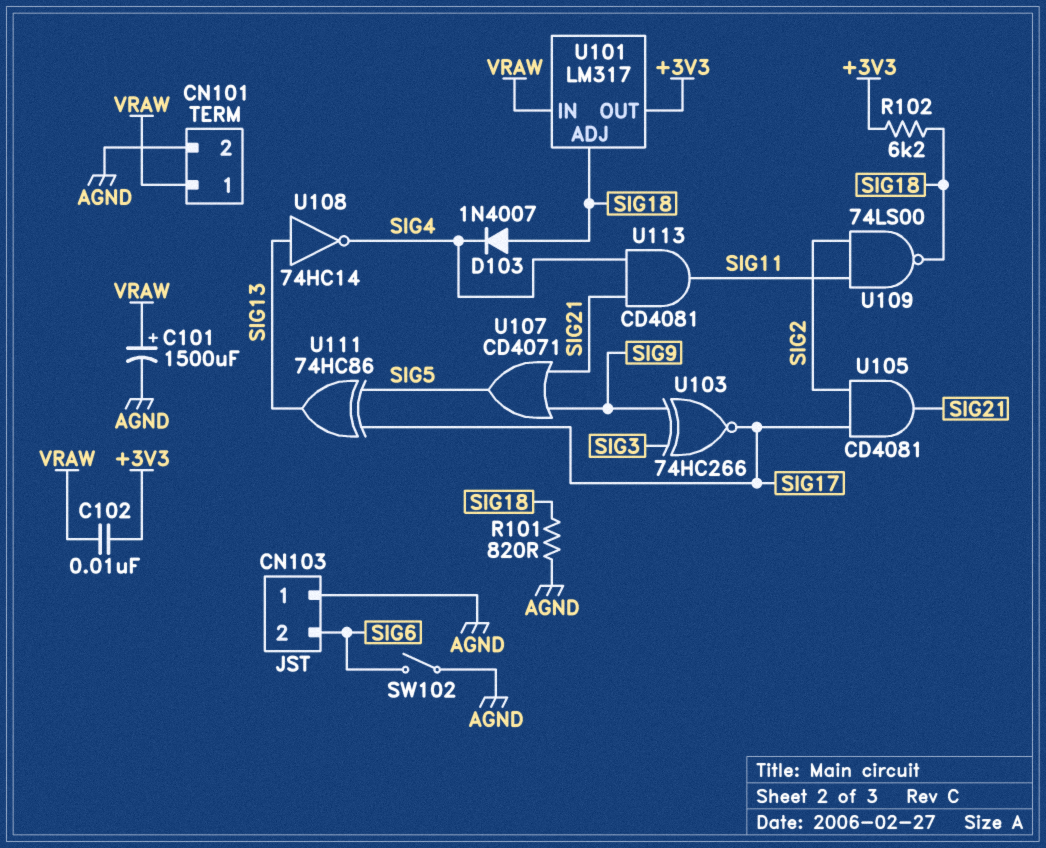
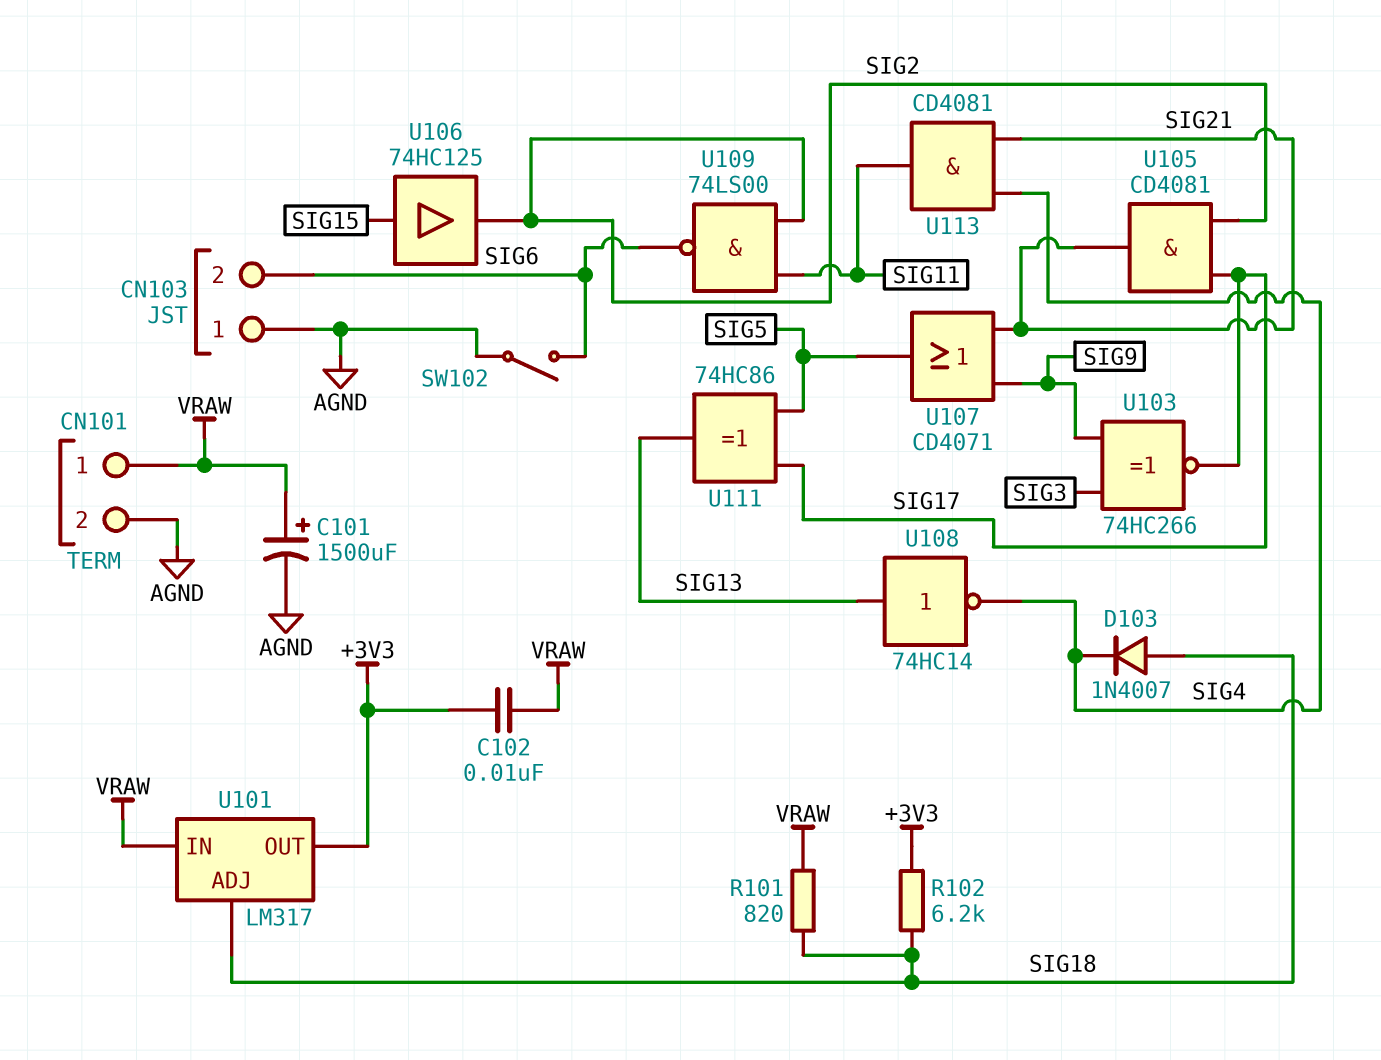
R101: 820 (AGND, SIG18) -> 820 (SIG18, VRAW)
U106: none -> buffer 74HC125 (in SIG15, out SIG2)
U109: NAND 74LS00 (in SIG2, in SIG11, out SIG18) -> NAND 74LS00 (in SIG2, in SIG11, out SIG6)

